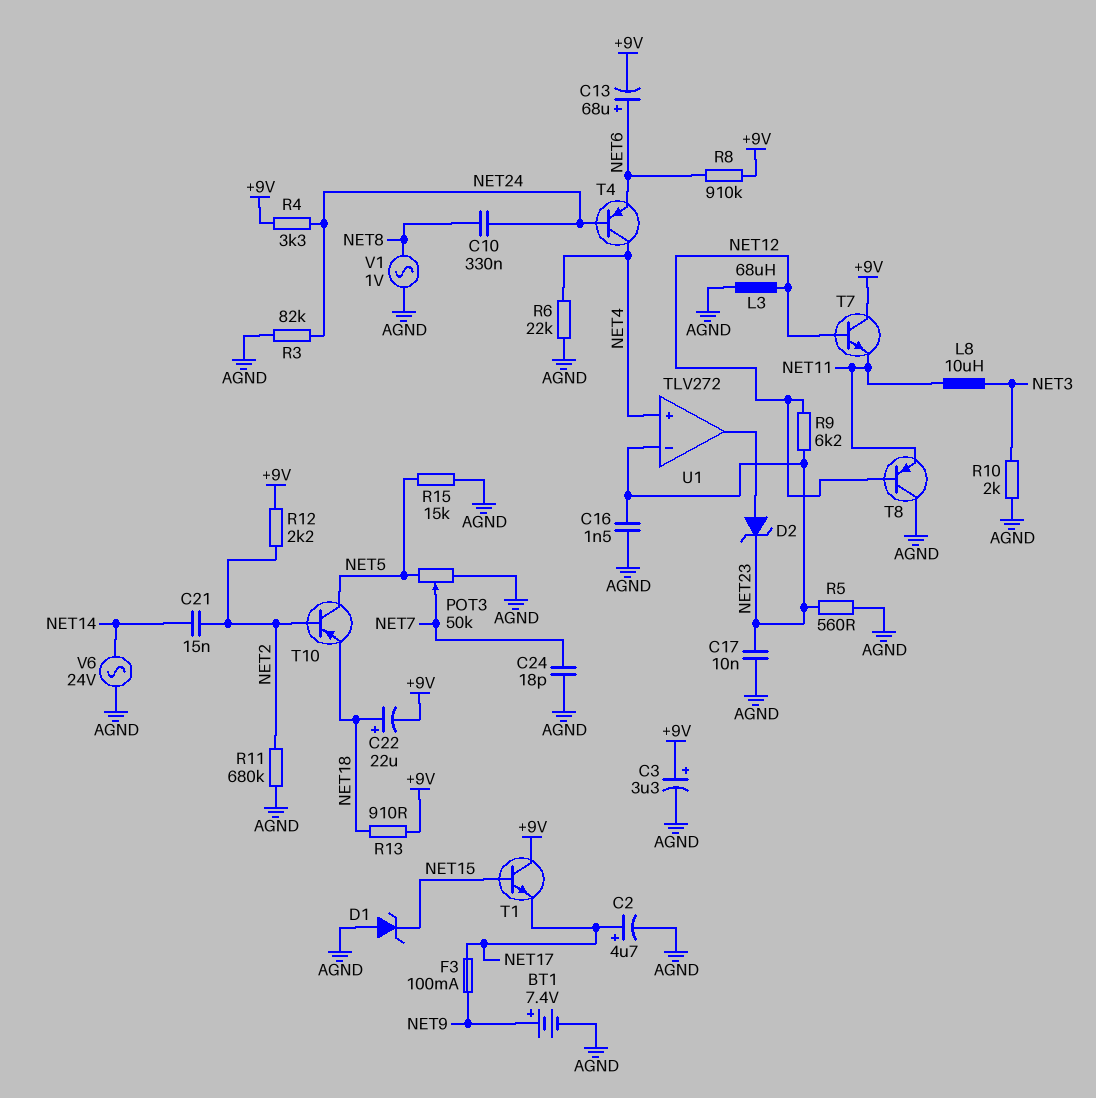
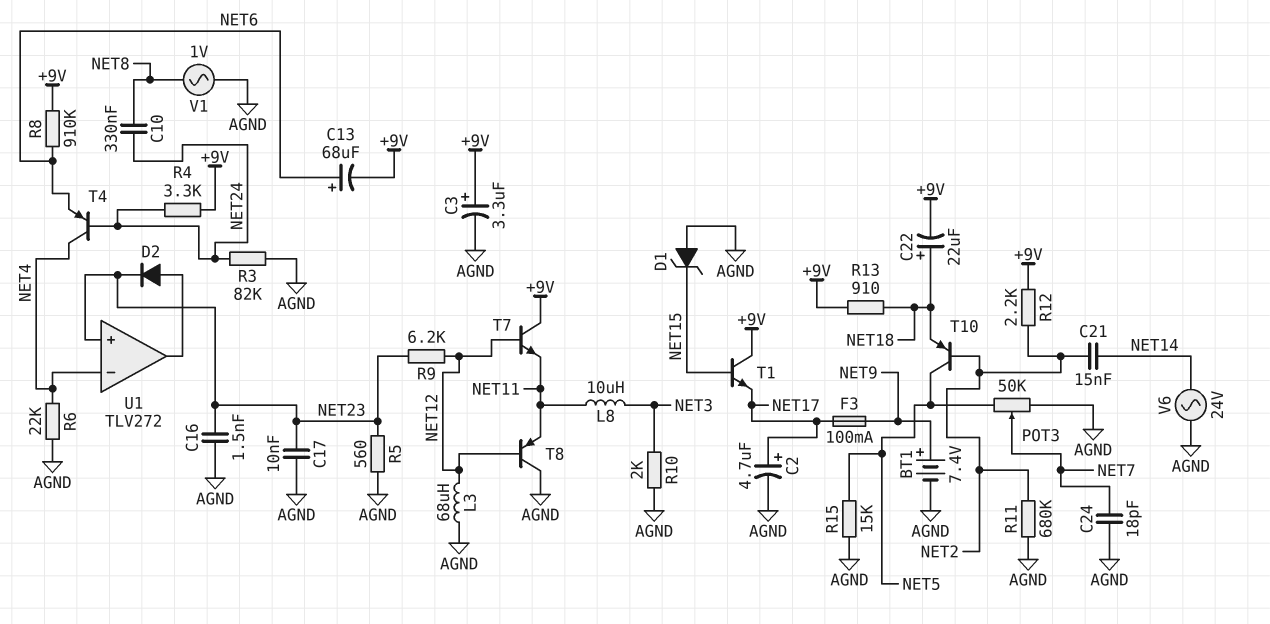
D2: zener (A U1/out, K NET23) -> diode (A U1/out, K NET23)
U1 pin in+: NET4 -> NET23
U1 pin in-: NET23 -> NET4

